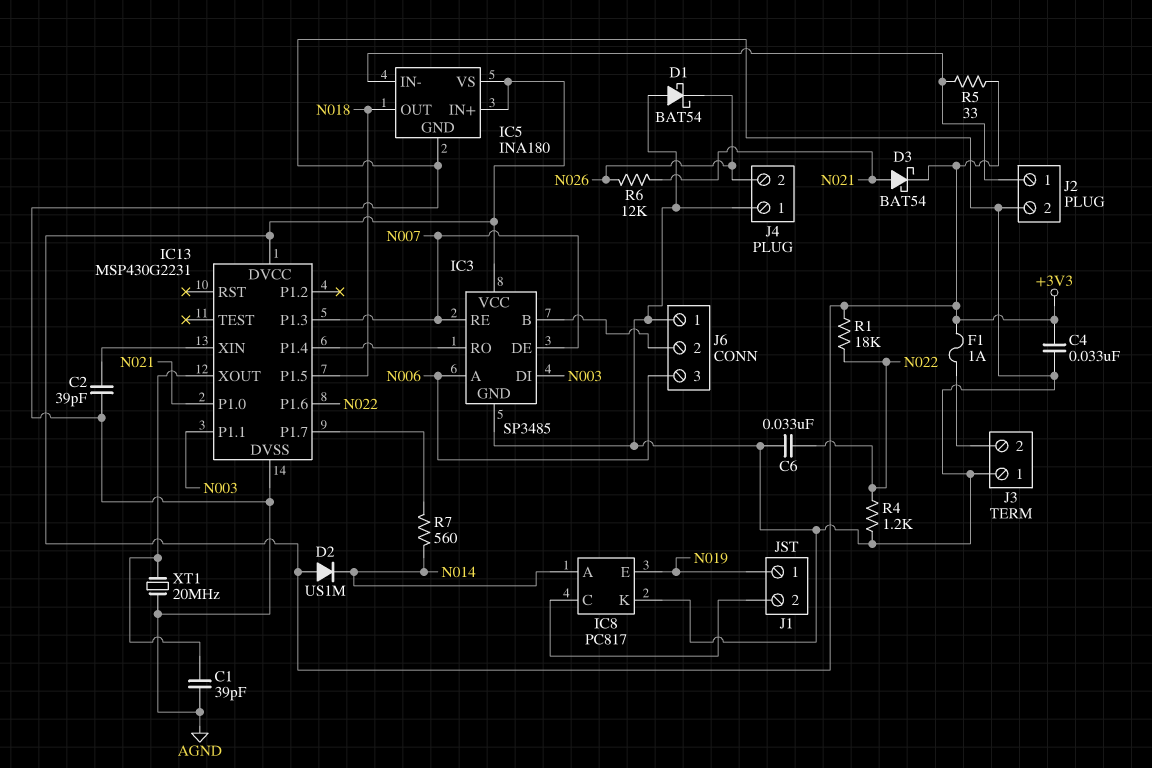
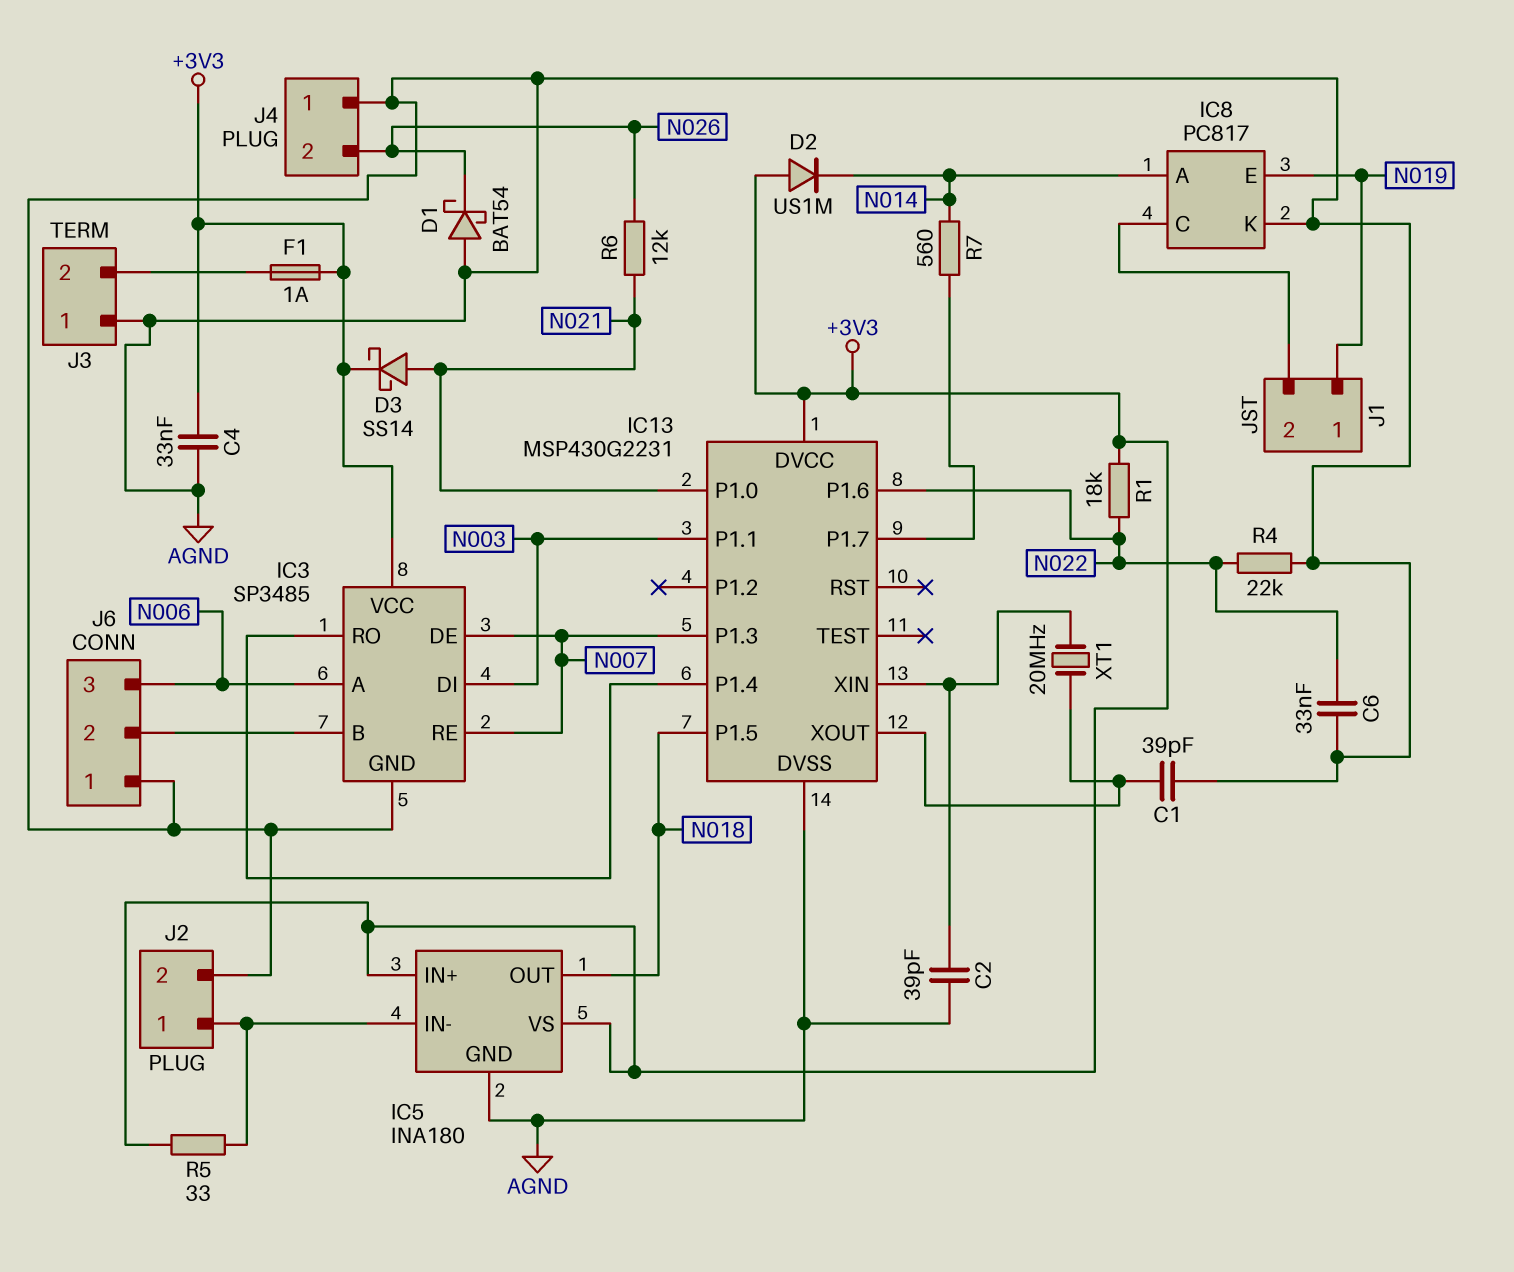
D3: schottky BAT54 (A N021, K +3V3) -> schottky SS14 (A N021, K +3V3)
R4: 1.2k (AGND, N022) -> 22k (AGND, N022)
XT1: 20MHz (AGND, IC13/XOUT) -> 20MHz (IC13/XIN, IC13/XOUT)

